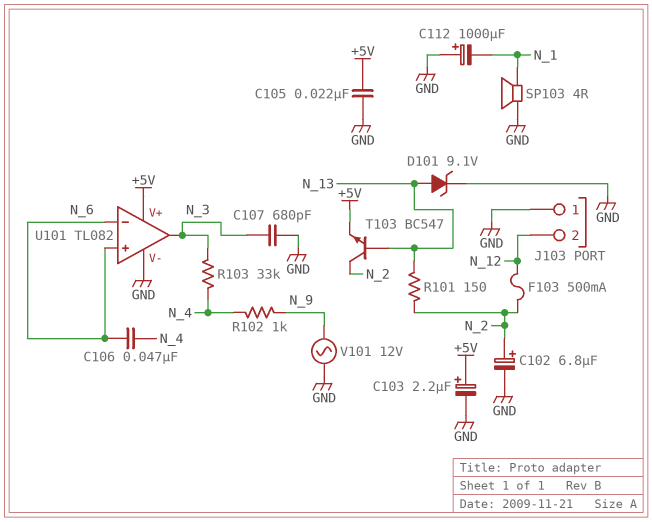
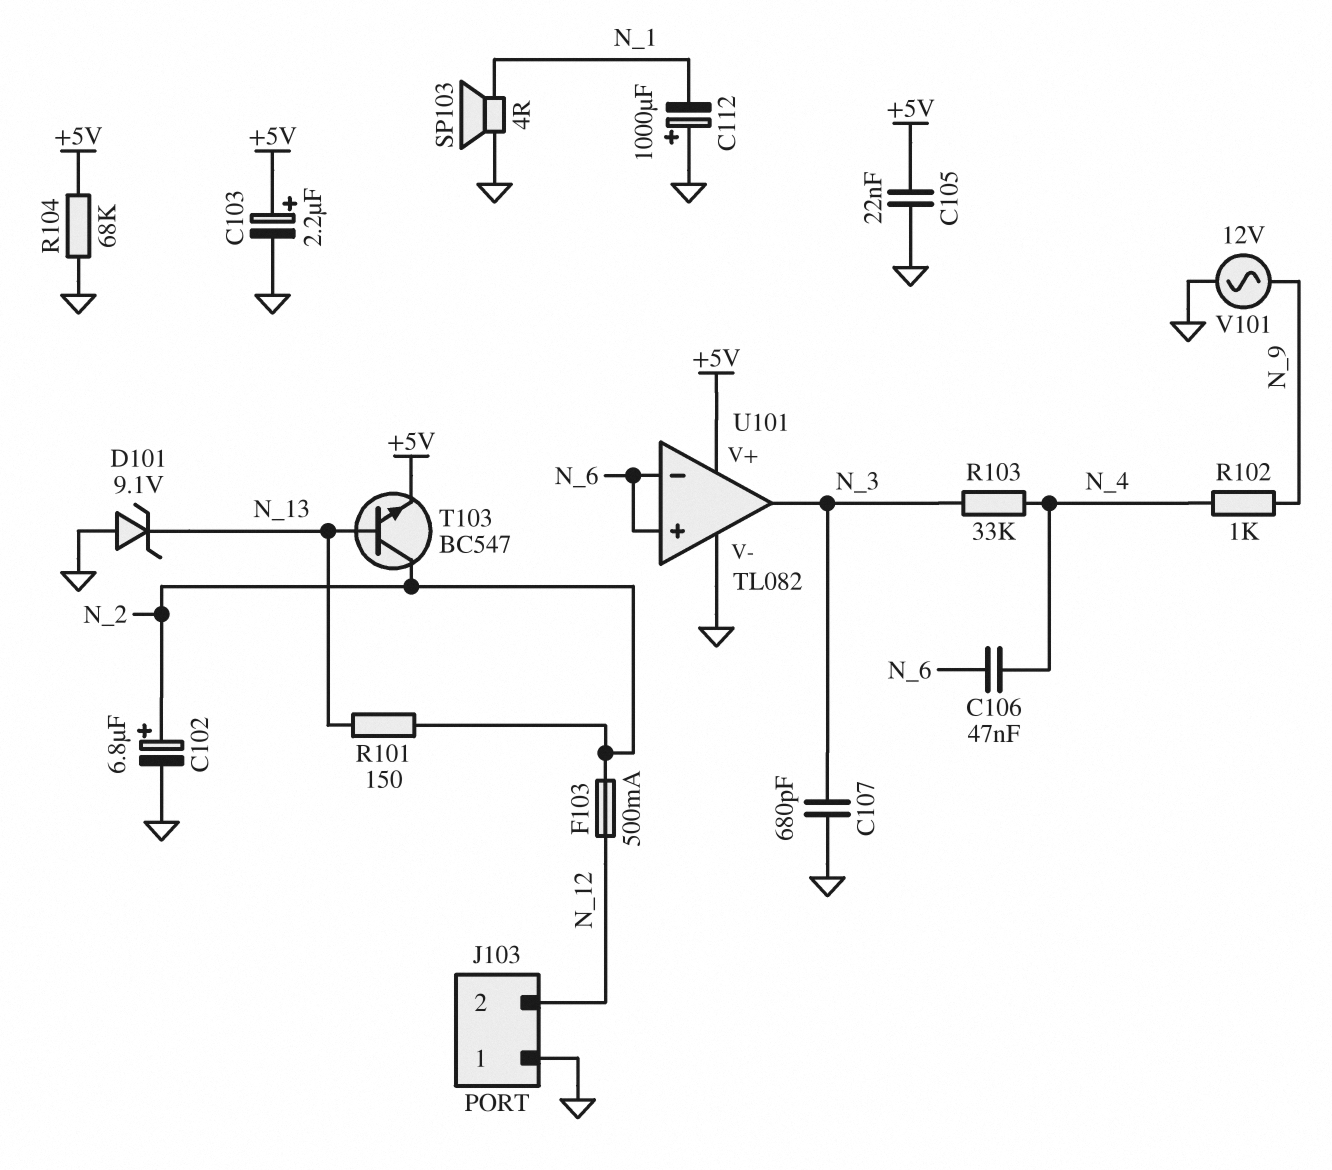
D101: zener 9.1V (A N_13, K GND) -> zener 9.1V (A GND, K N_13)
R104: none -> 68k (+5V, GND)

